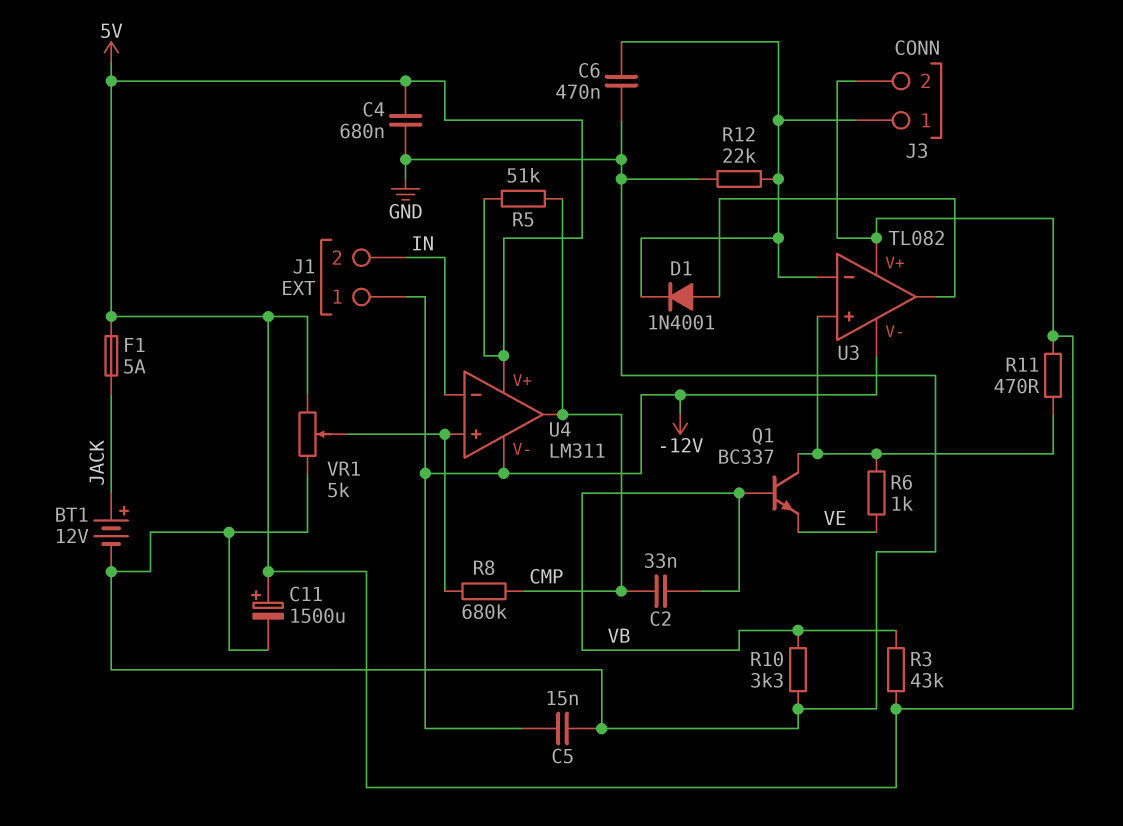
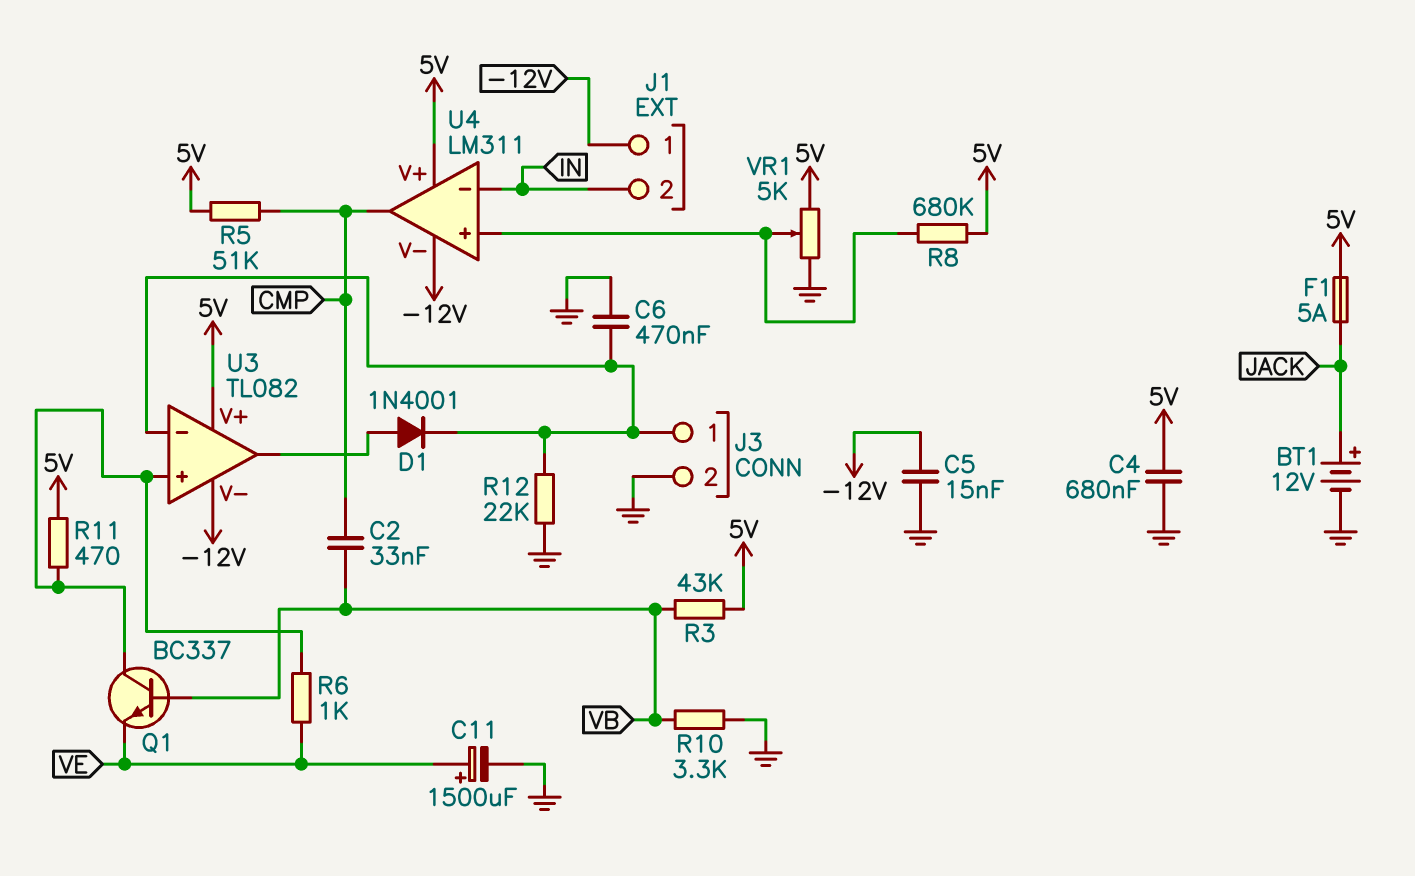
C11: 1500uF (plus 5V, minus GND) -> 1500uF (plus VE, minus GND)
J3 pin 2: 5V -> GND
R8: 680k (CMP, U4/in+) -> 680k (5V, U4/in+)

